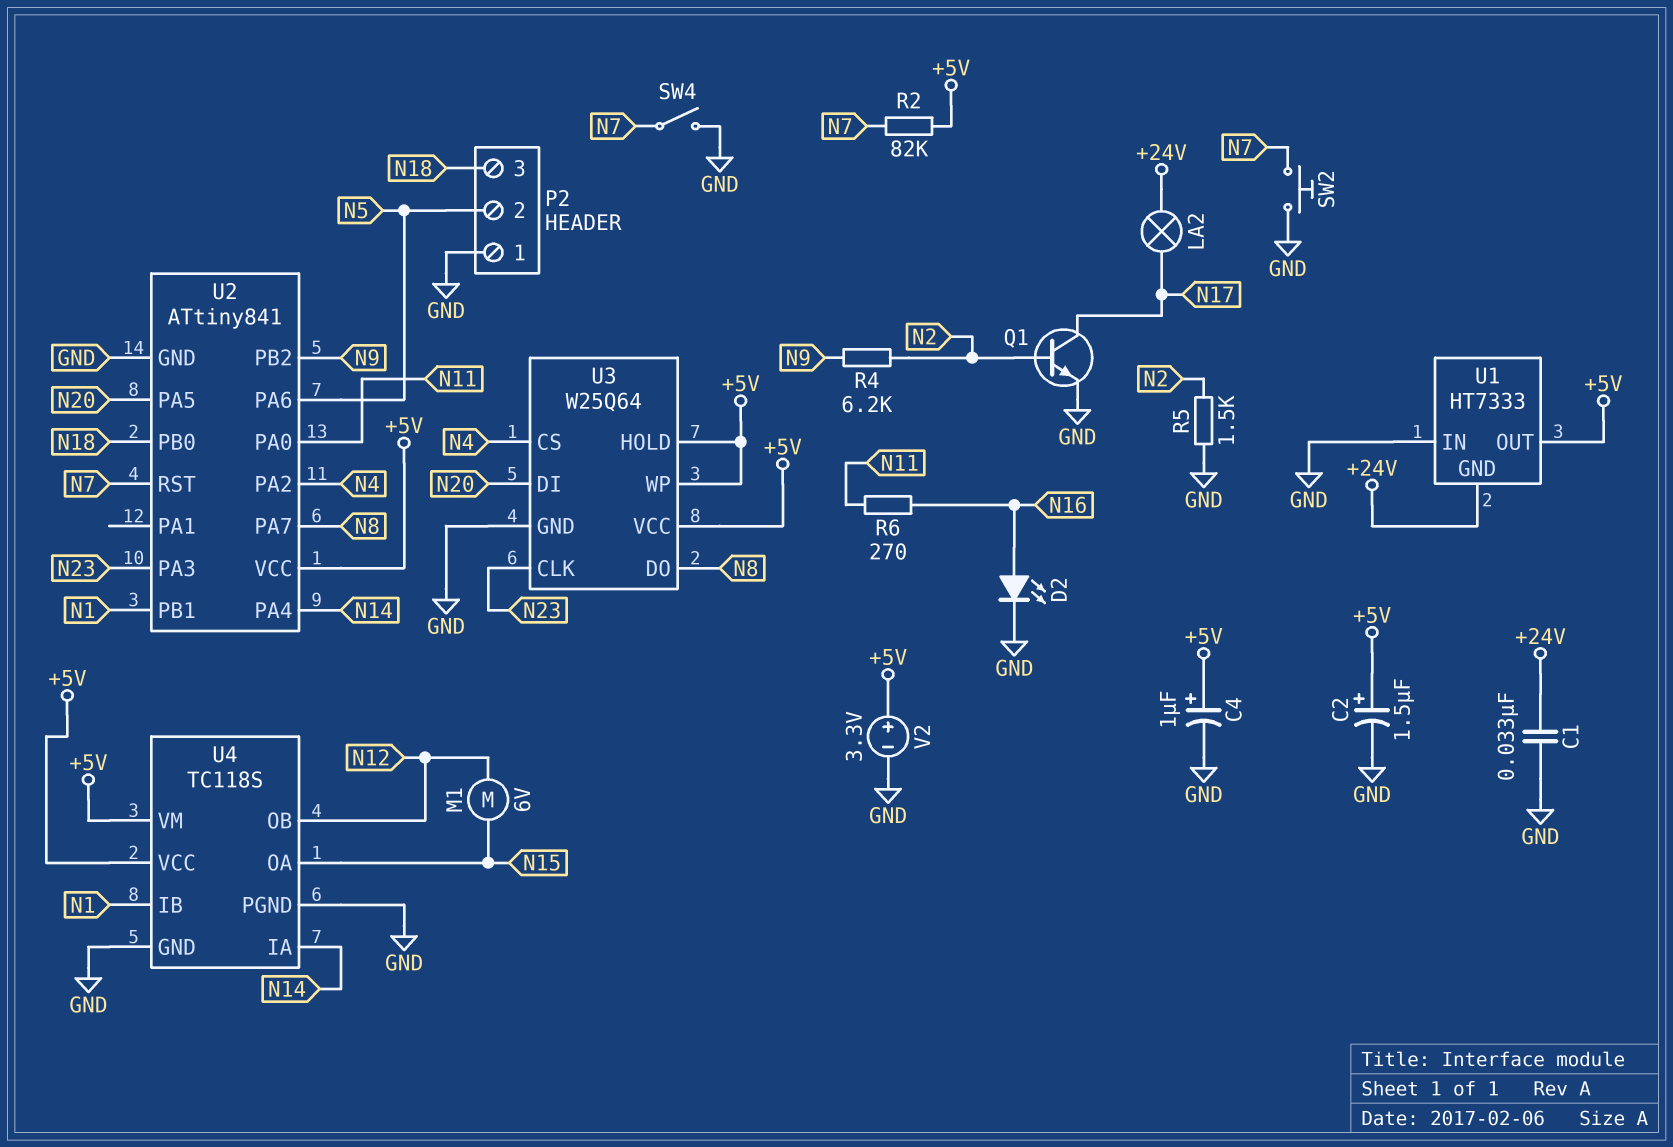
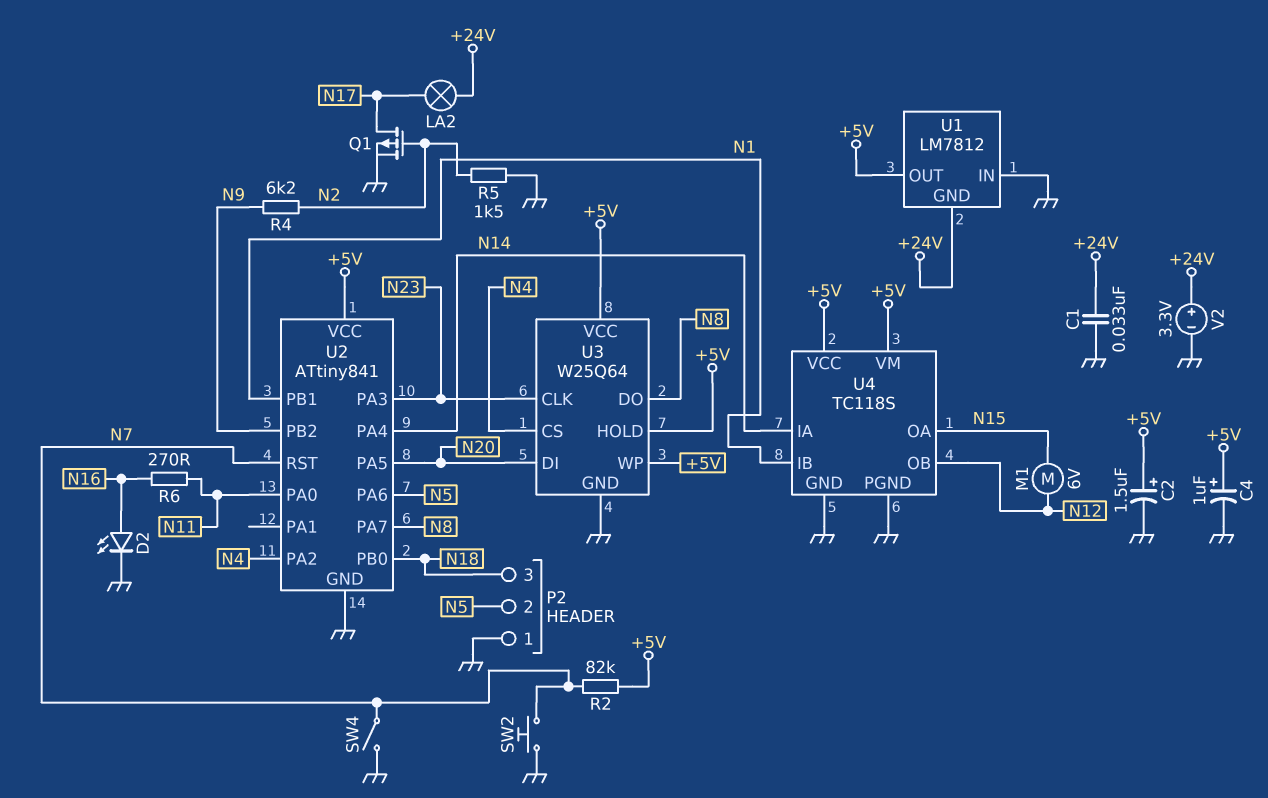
Q1: NPN (B N2, C N17, E GND) -> PMOS (G N2, D N17, S GND)
U1: HT7333 -> LM7812
V2: 3.3V (plus +5V, minus GND) -> 3.3V (plus +24V, minus GND)

